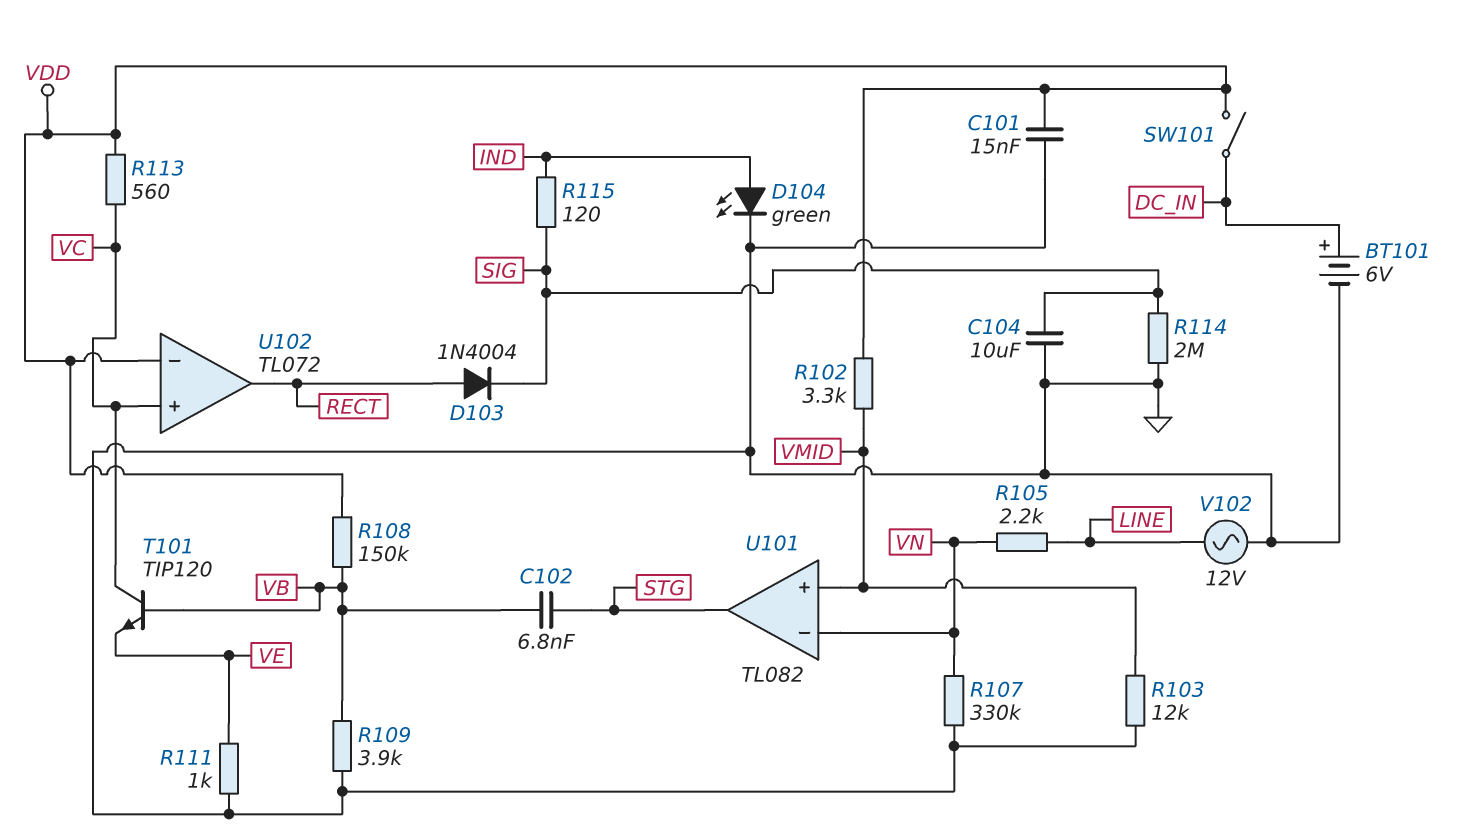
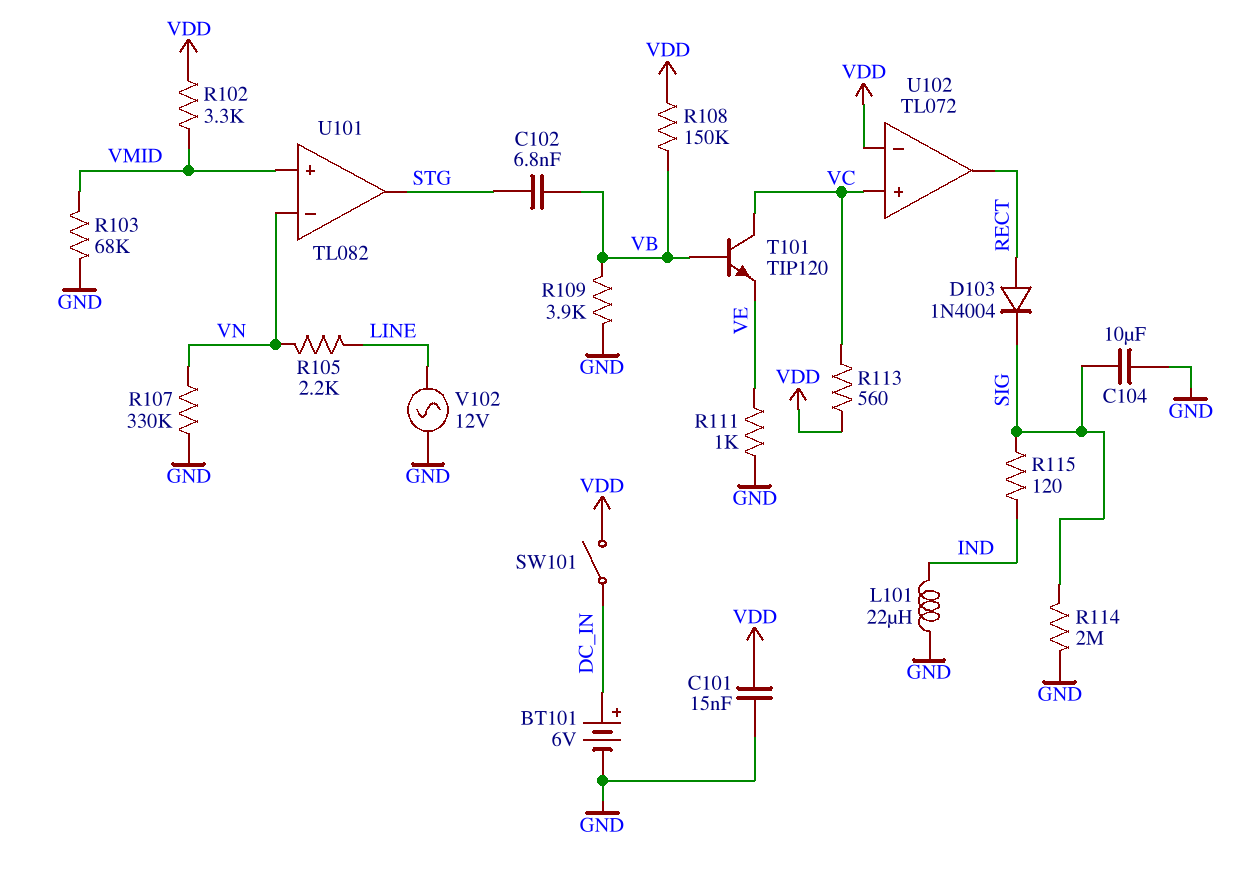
D104: LED green (A IND, K GND) -> none
L101: none -> 22uH (GND, IND)
R103: 12k (GND, VMID) -> 68k (GND, VMID)

